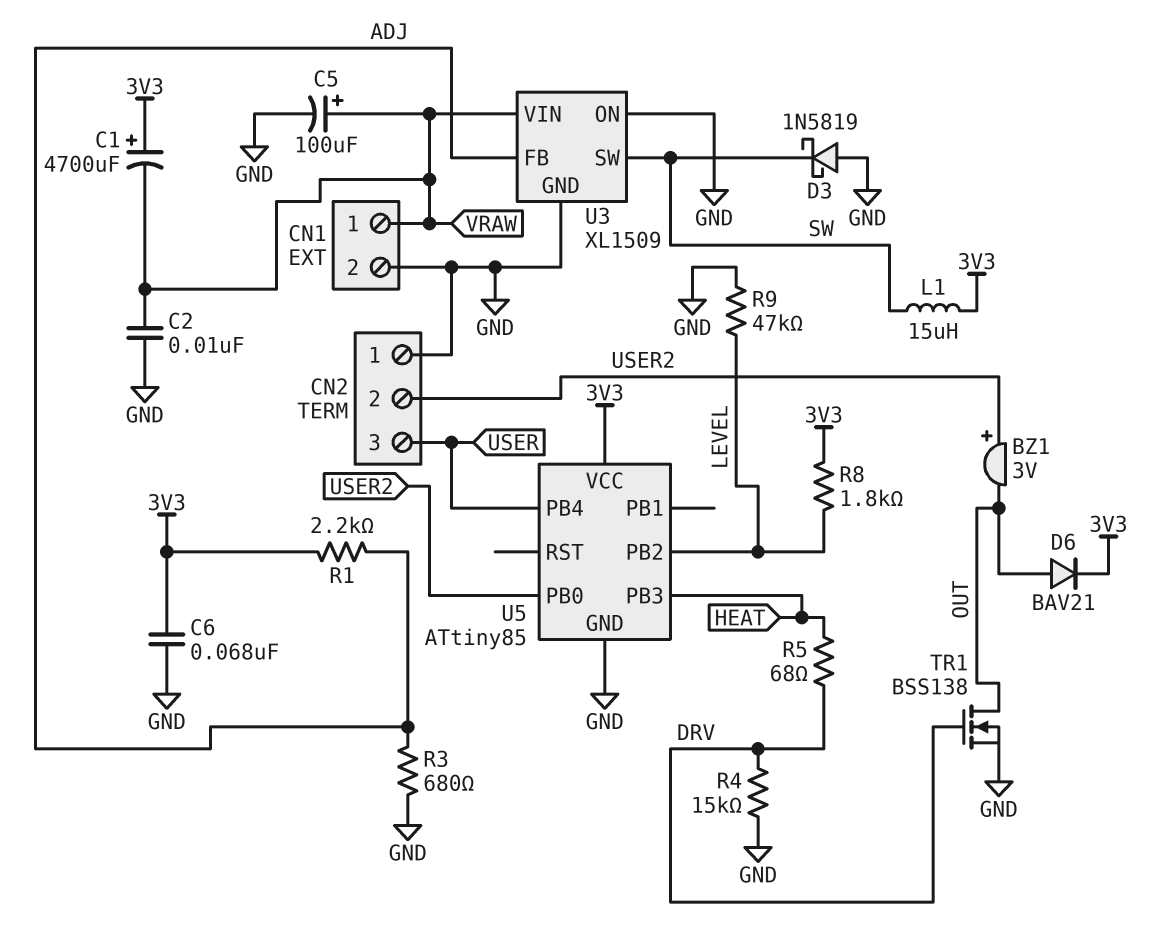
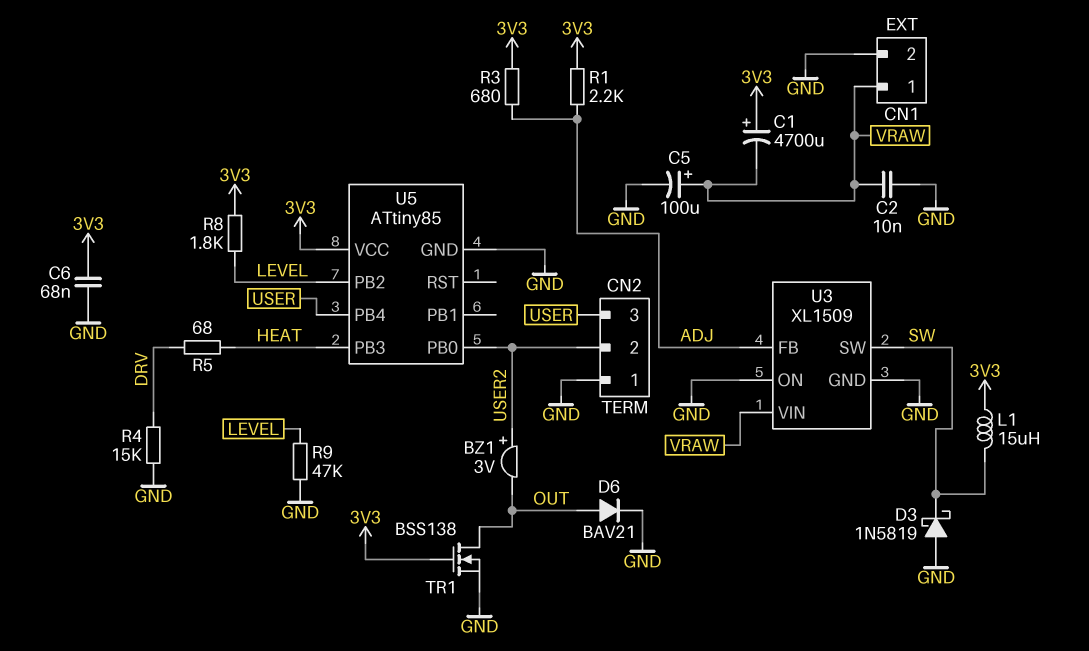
D6: diode BAV21 (A OUT, K 3V3) -> diode BAV21 (A OUT, K GND)
R3: 680 (ADJ, GND) -> 680 (3V3, ADJ)
TR1: NMOS BSS138 (G DRV, D OUT, S GND) -> NMOS BSS138 (G 3V3, D OUT, S GND)

